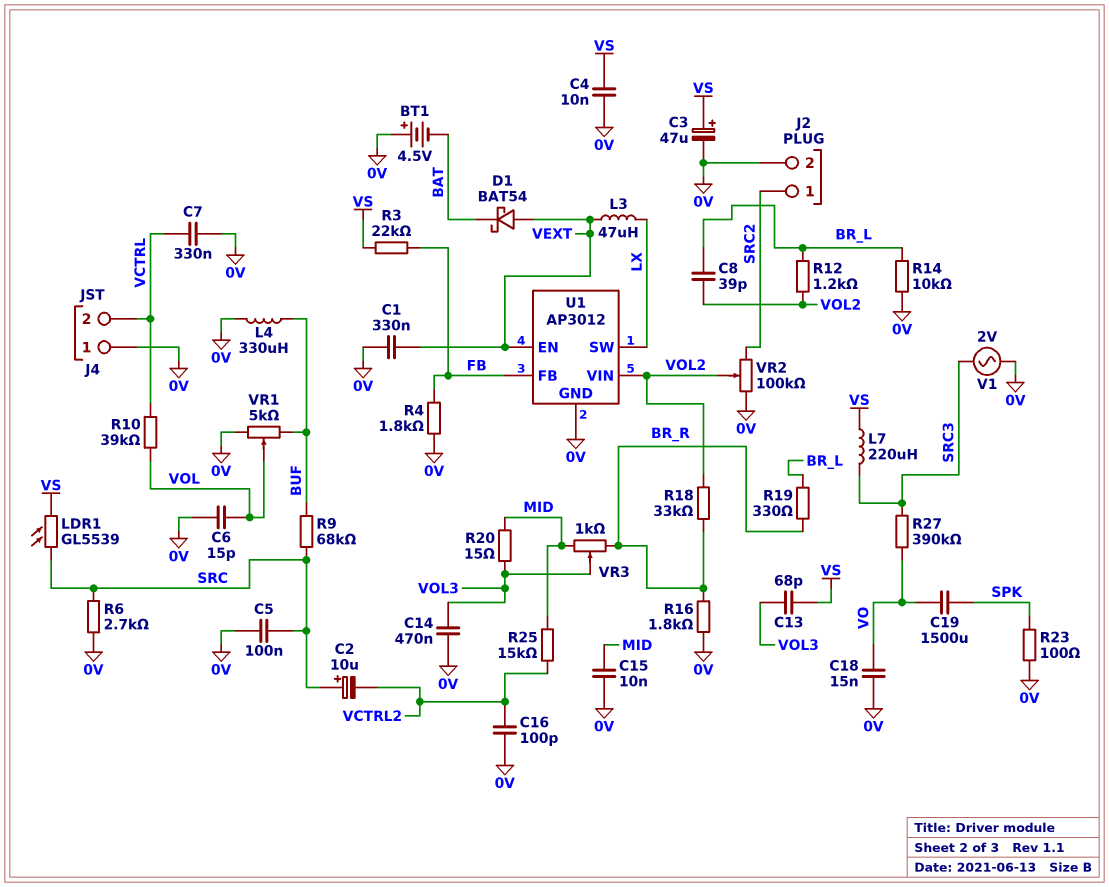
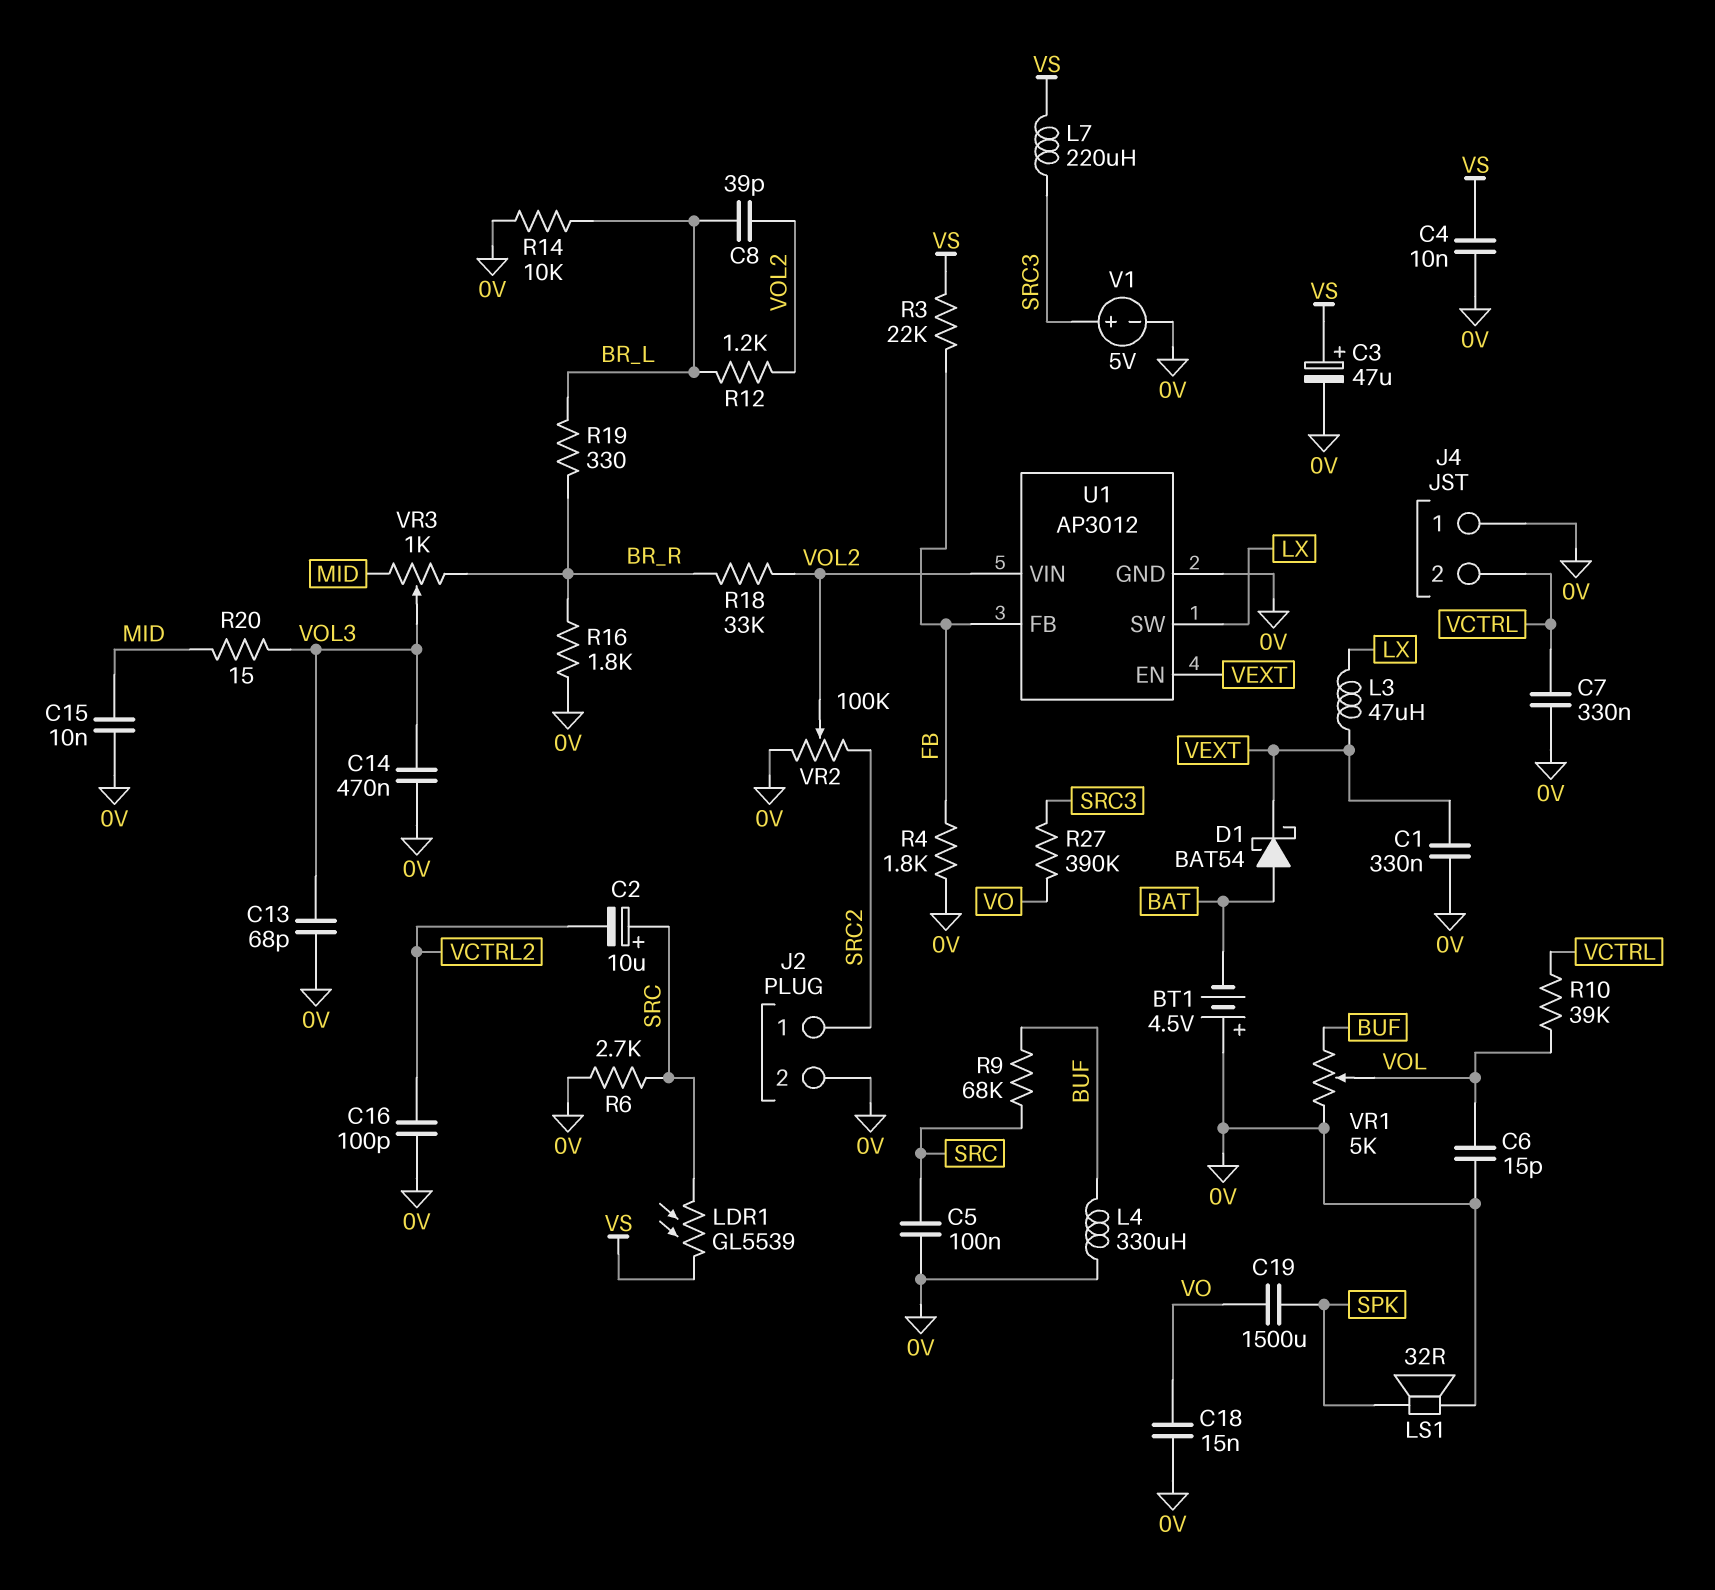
C13: 68pF (VOL3, VS) -> 68pF (0V, VOL3)
D1: schottky BAT54 (A VEXT, K BAT) -> schottky BAT54 (A BAT, K VEXT)
LS1: none -> speaker 32R (0V, SPK)
R23: 100 (0V, SPK) -> none
R25: 15k (MID, VCTRL2) -> none
V1: AC 2V (0V, SRC3) -> 5V (plus SRC3, minus 0V)

